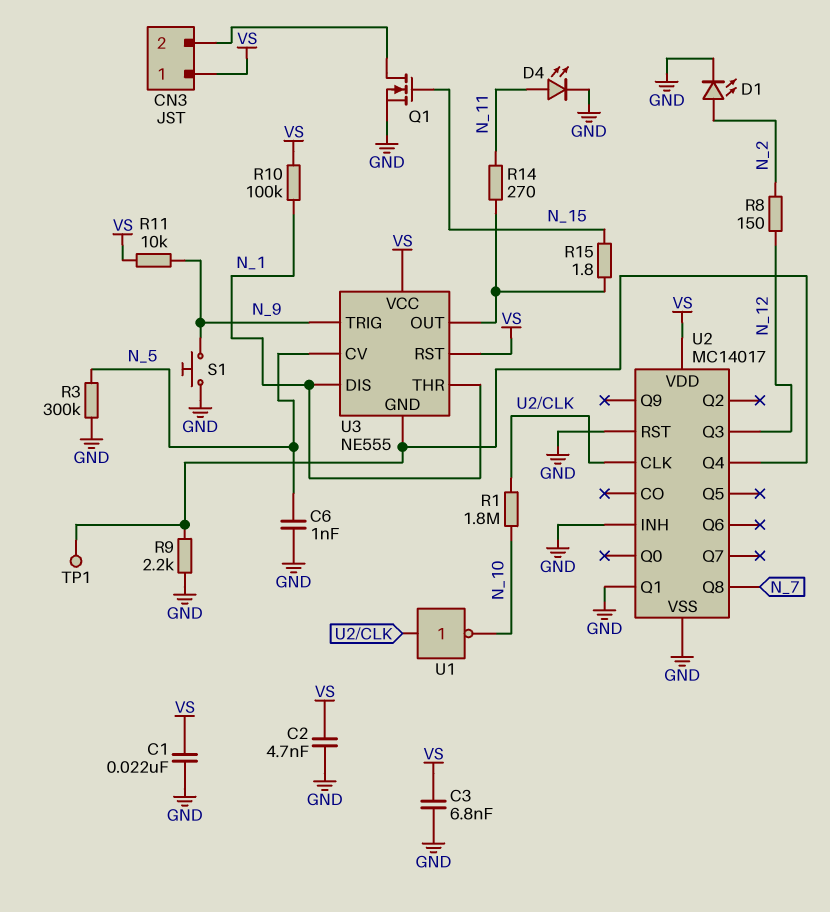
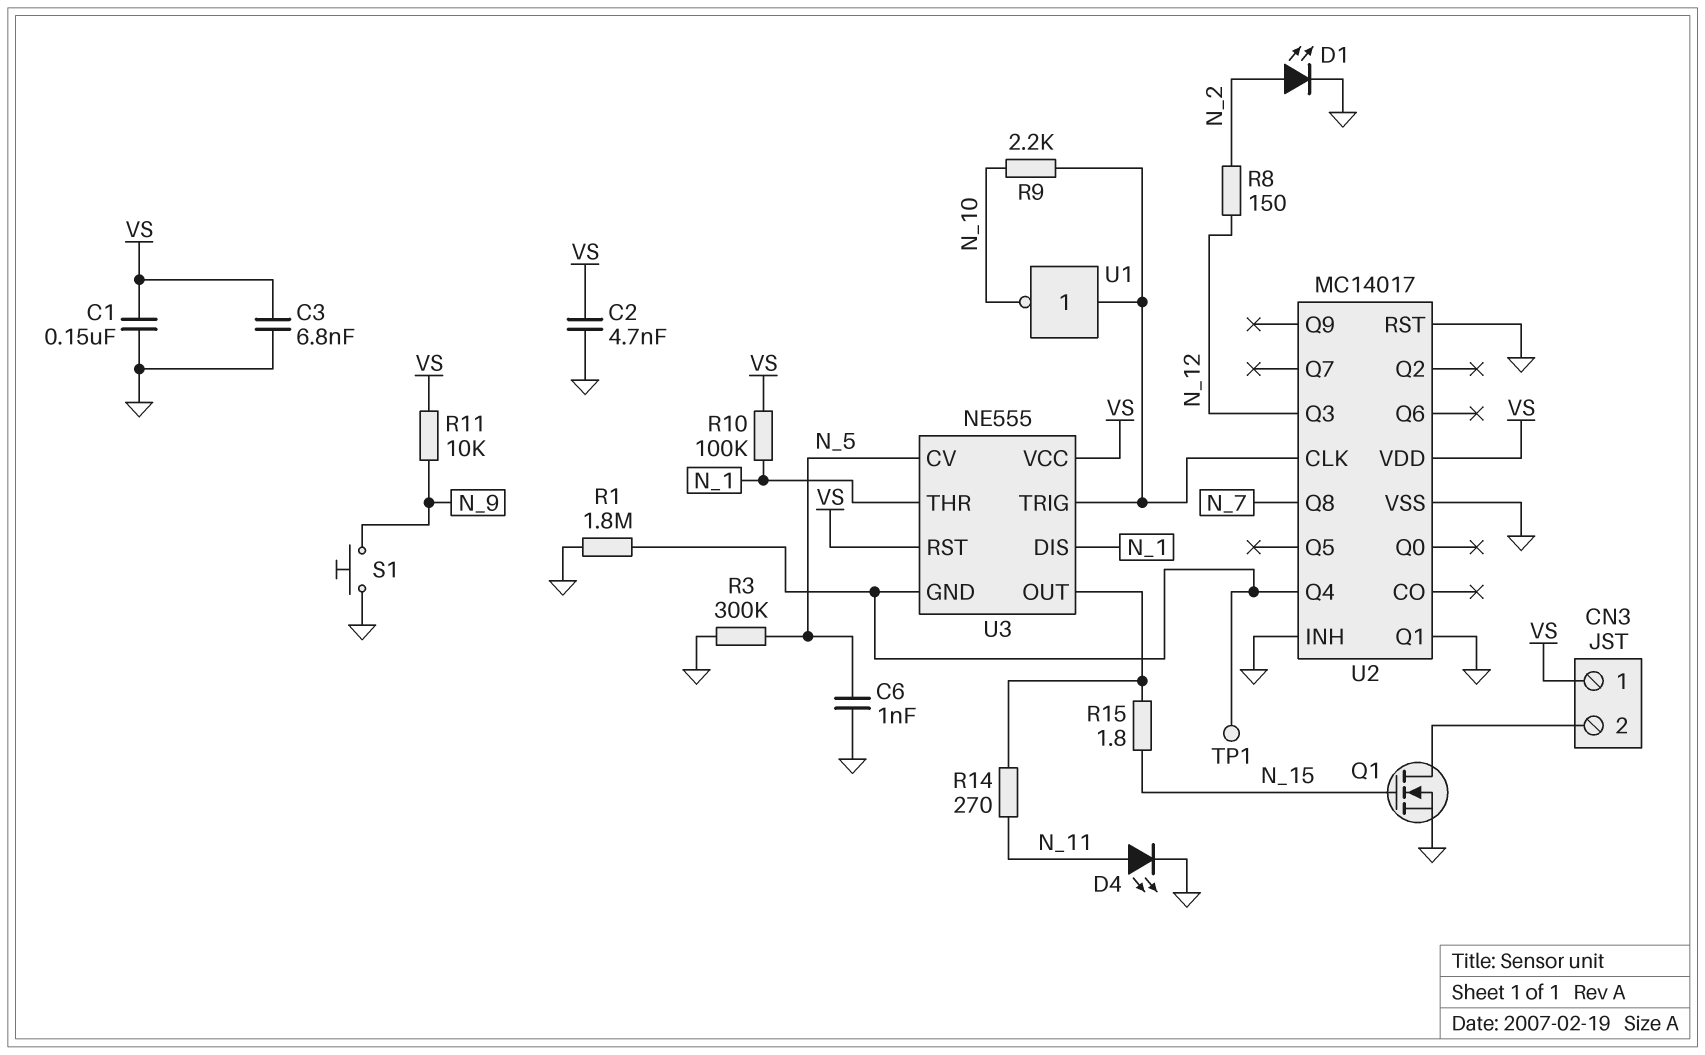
C1: 22nF (GND, VS) -> 150nF (GND, VS)
R1: 1.8M (N_10, U2/CLK) -> 1.8M (GND, U2/Q4)
R9: 2.2k (GND, U2/Q4) -> 2.2k (N_10, U2/CLK)
U3 pin TRIG: N_9 -> U2/CLK

